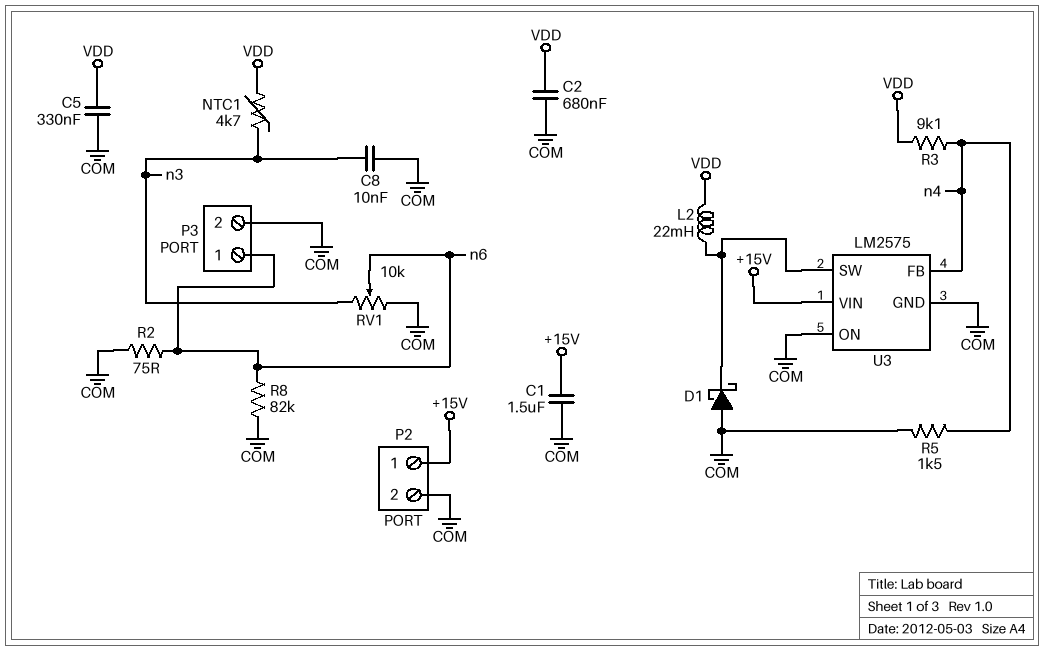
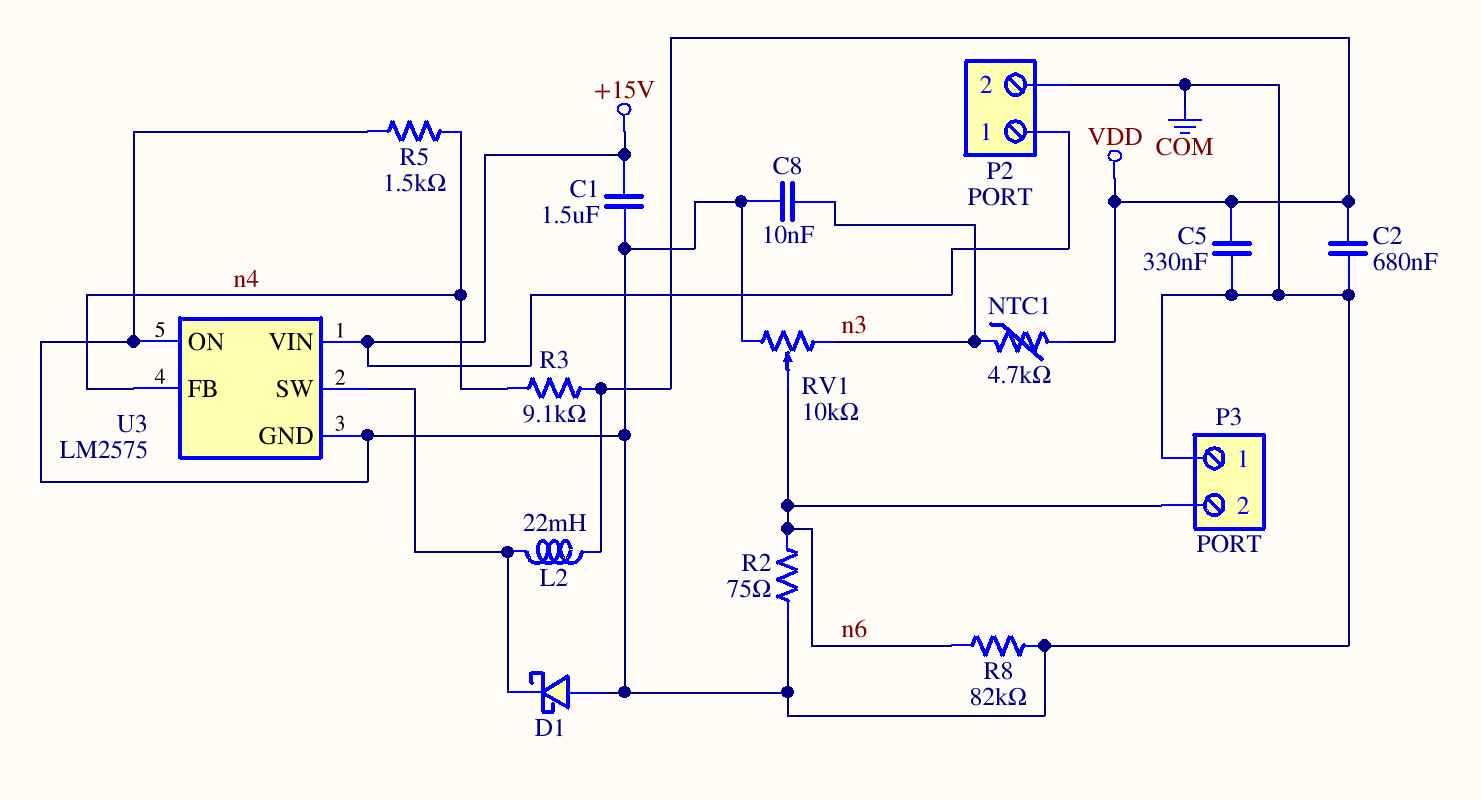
P3 pin 1: n6 -> COM
P3 pin 2: COM -> n6

